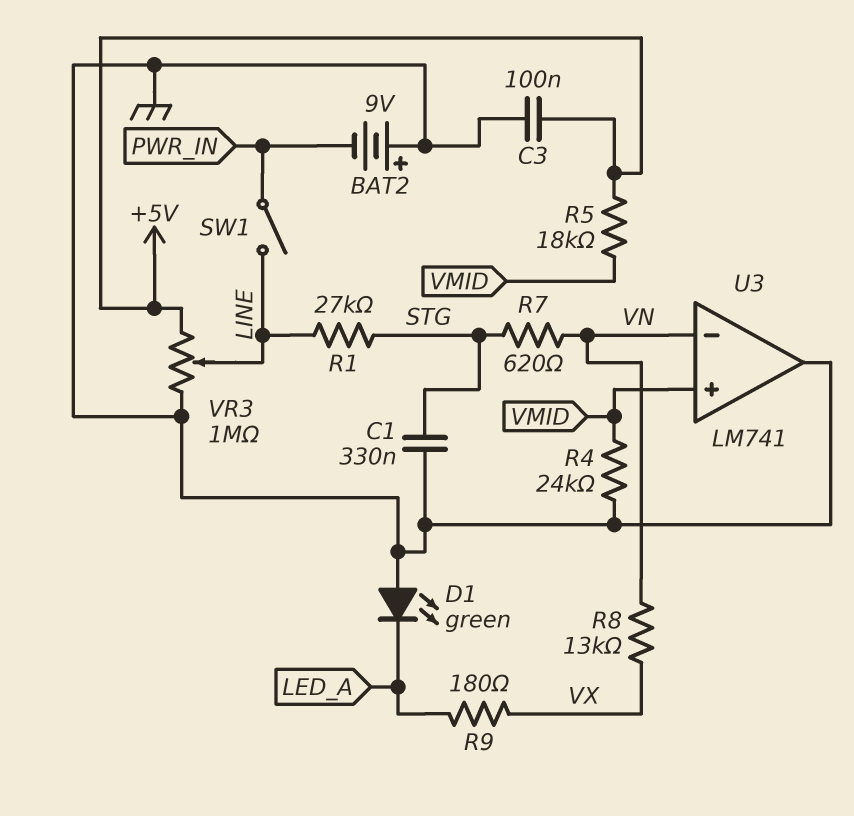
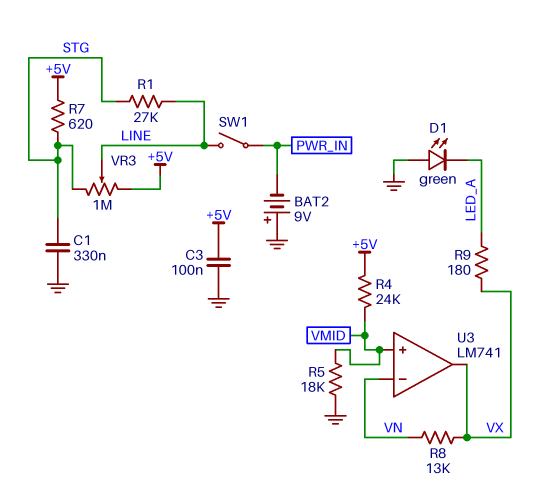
R4: 24k (GND, VMID) -> 24k (+5V, VMID)
R5: 18k (+5V, VMID) -> 18k (GND, VMID)
R7: 620 (STG, VN) -> 620 (+5V, STG)
U3 pin out: GND -> VX
VR3: 1M (+5V, GND, wiper LINE) -> 1M (+5V, STG, wiper LINE)

